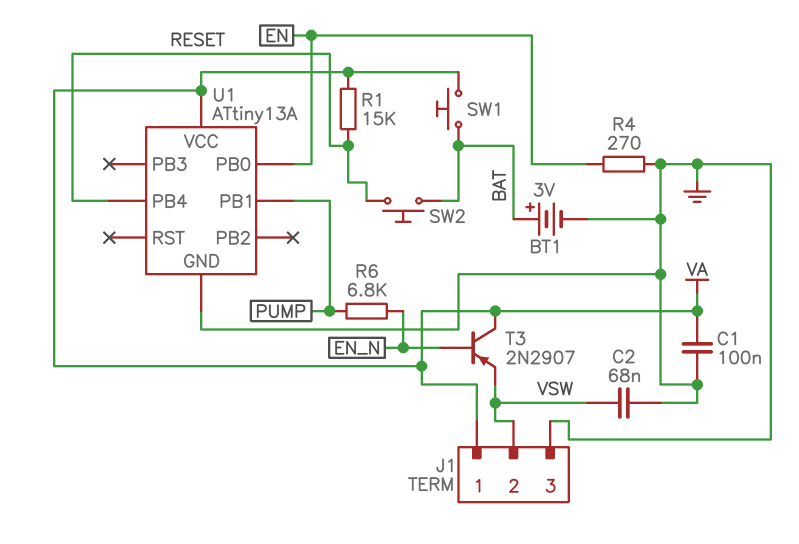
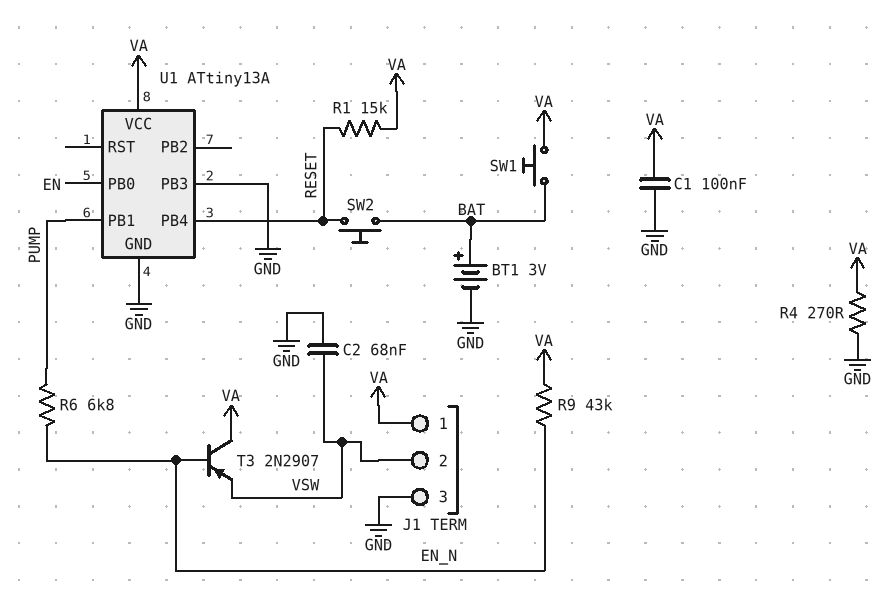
R4: 270 (EN, GND) -> 270 (GND, VA)
R9: none -> 43k (EN_N, VA)
U1 pin PB3: none -> GND

